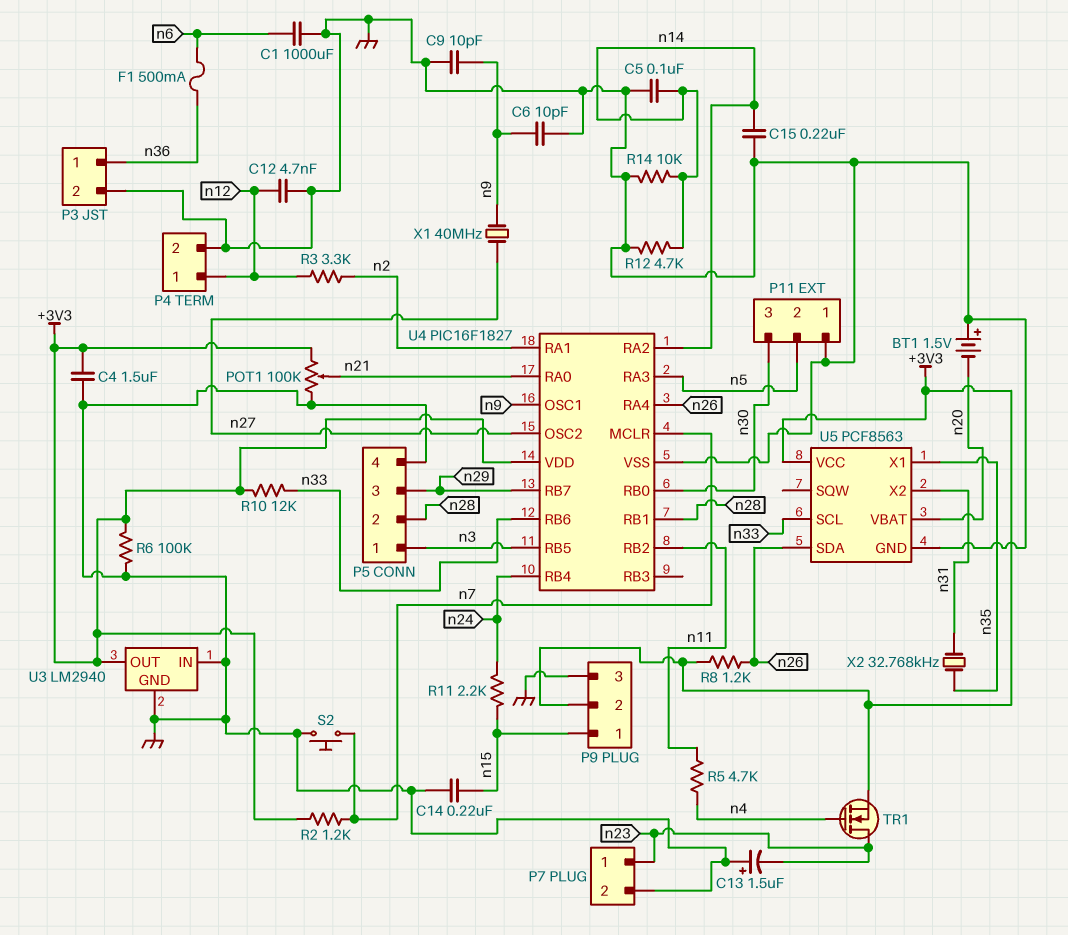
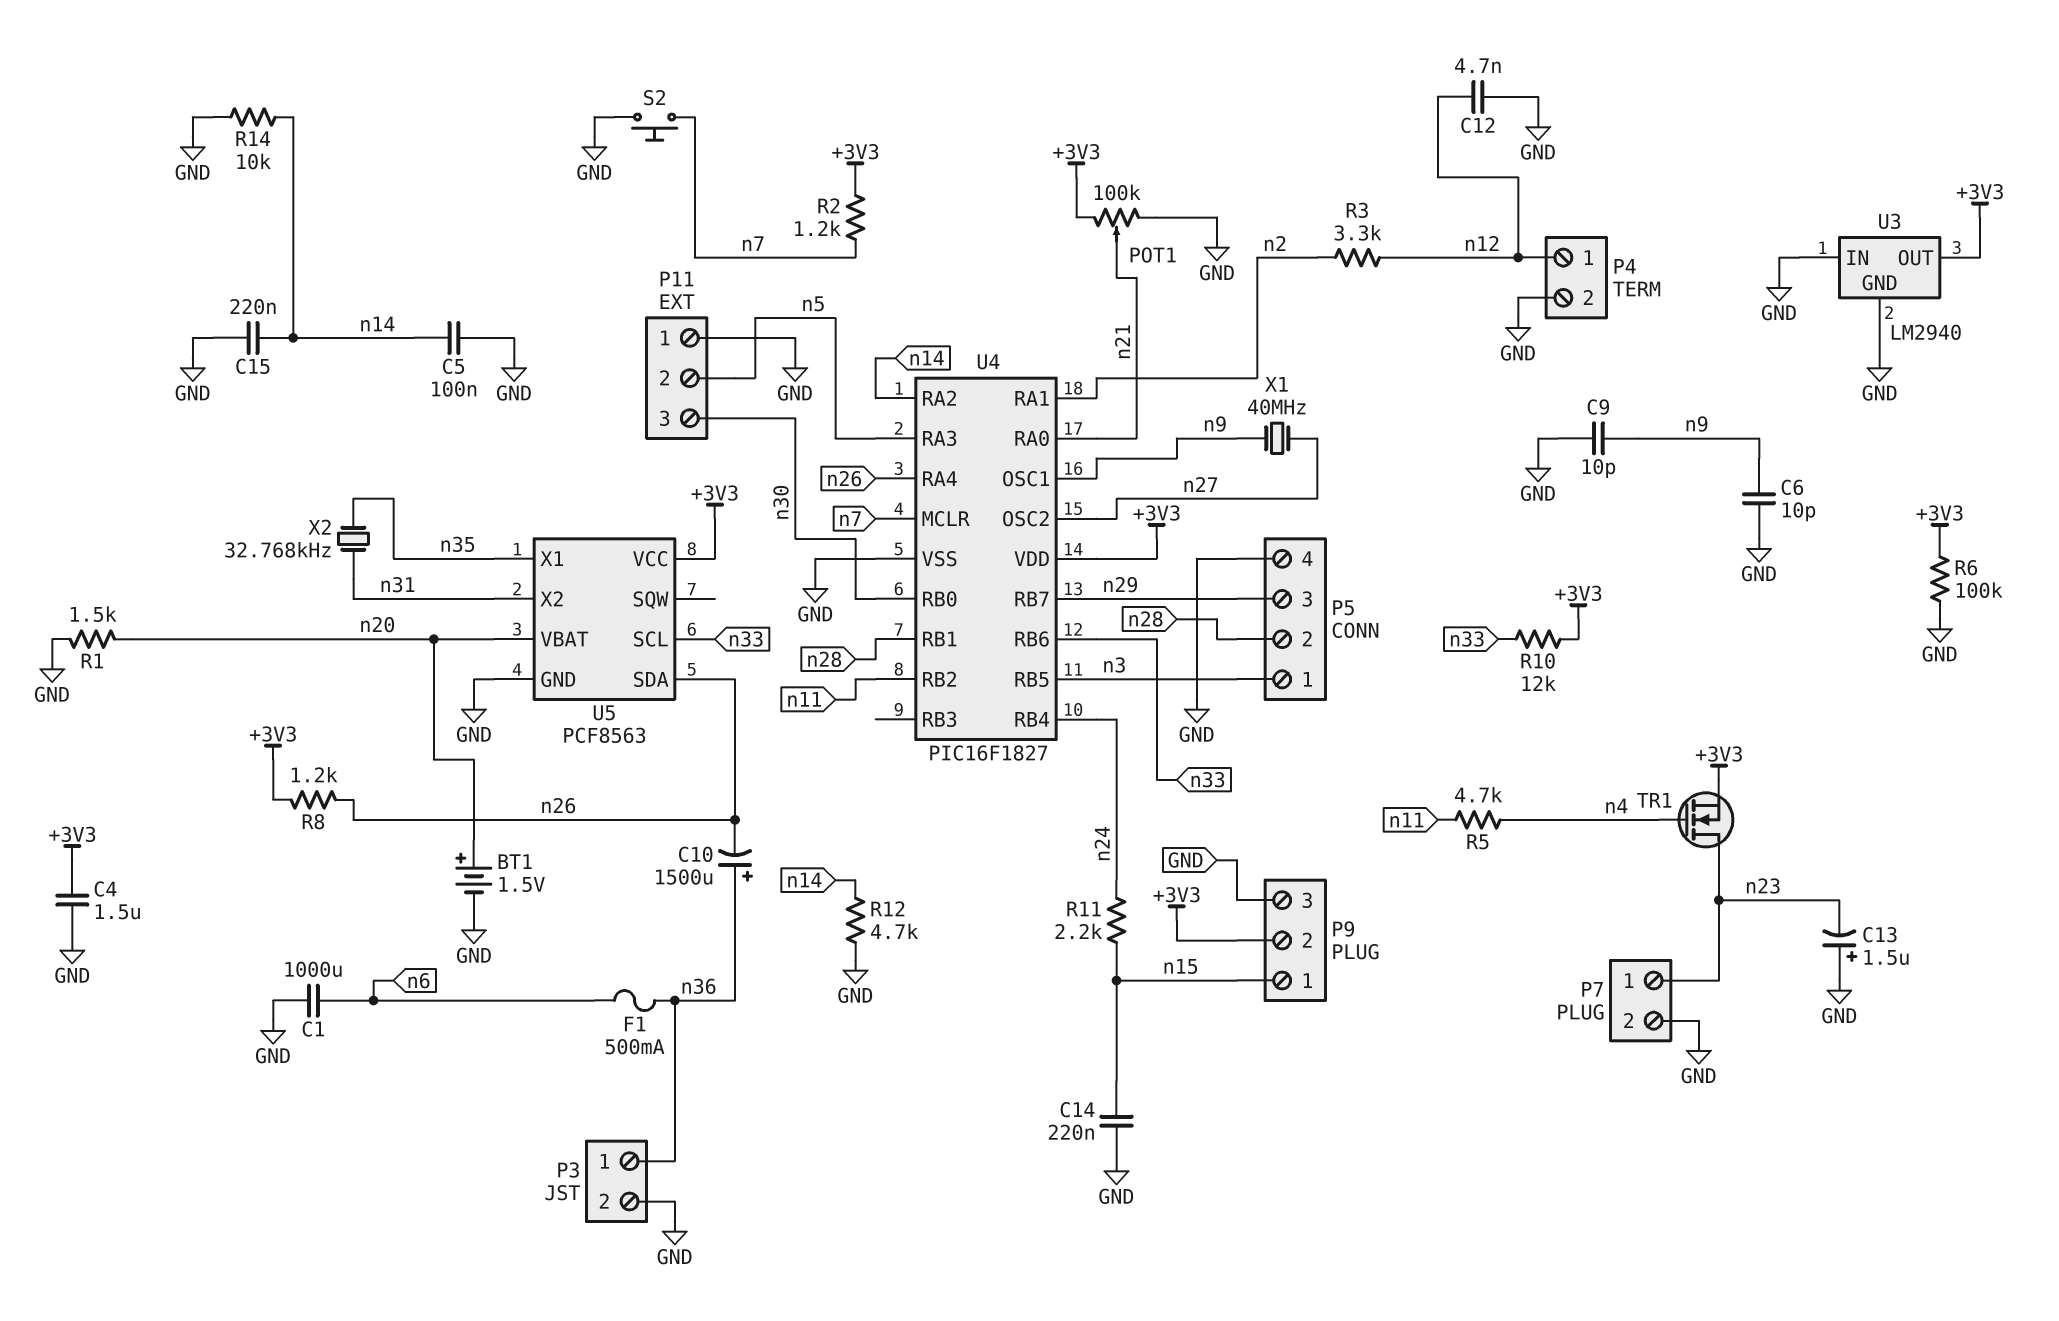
BT1: 1.5V (plus GND, minus n20) -> 1.5V (plus n20, minus GND)
C10: none -> 1500uF (plus n36, minus n26)
R1: none -> 1.5k (GND, n20)

